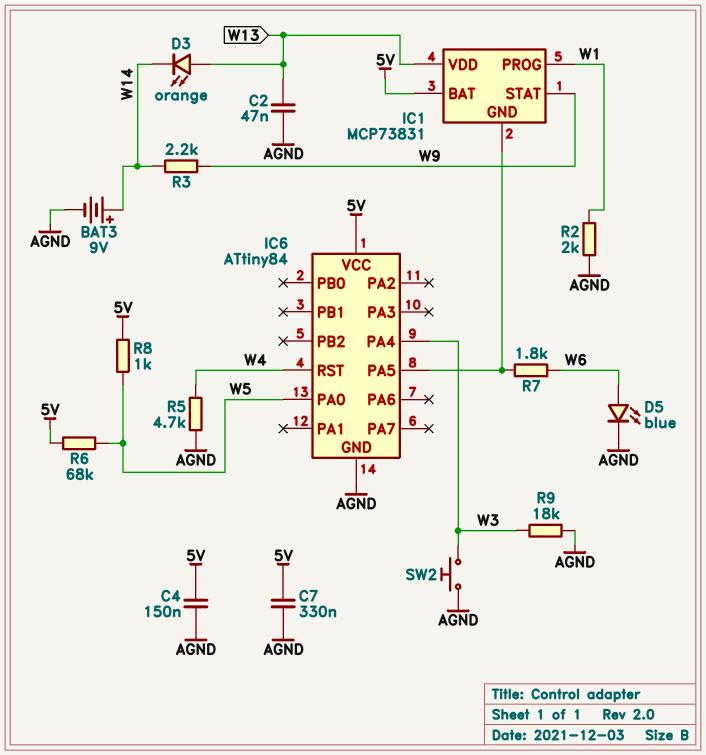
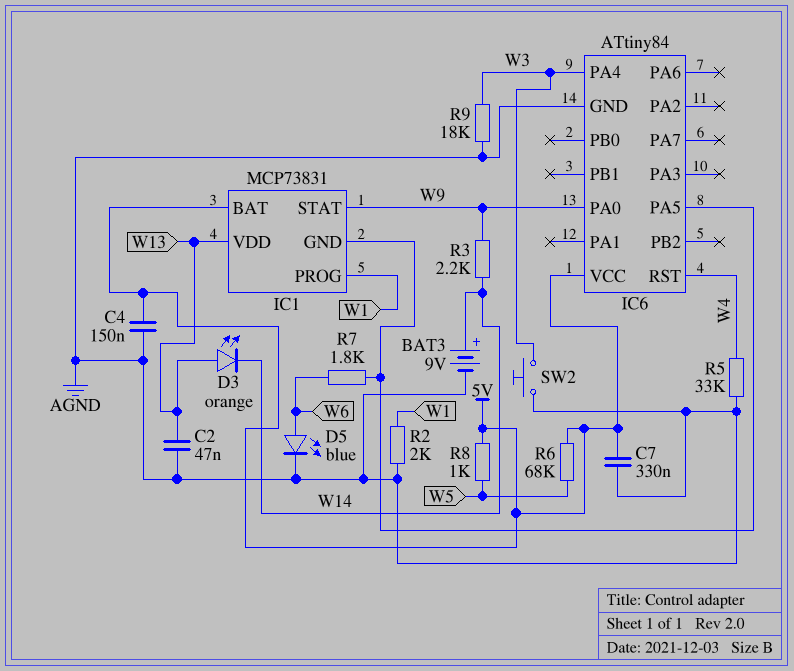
IC6 pin PA0: W5 -> W9
R5: 4.7k (AGND, W4) -> 33k (AGND, W4)

